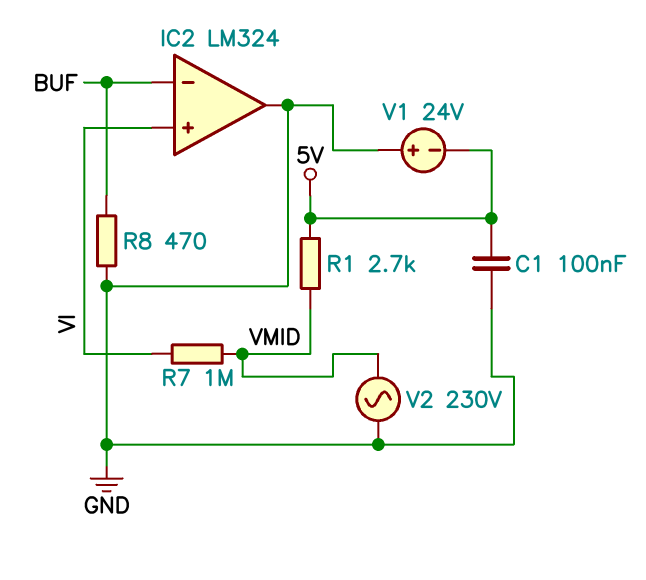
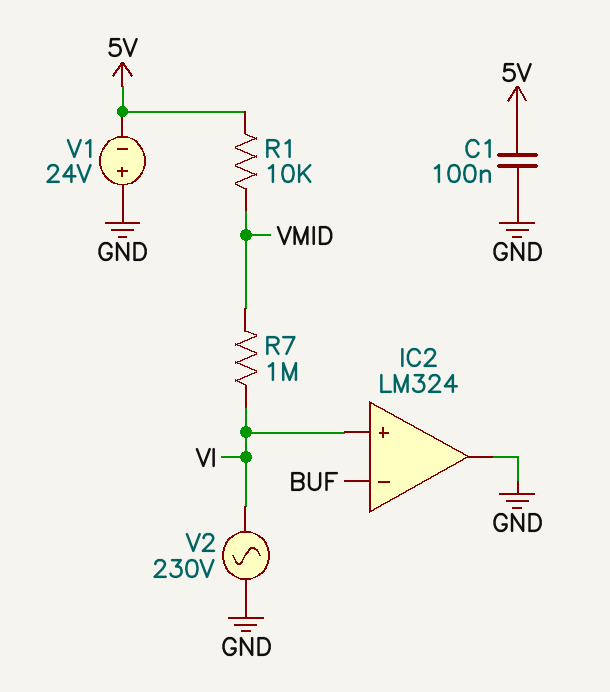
R1: 2.7k (5V, VMID) -> 10k (5V, VMID)
R8: 470 (BUF, GND) -> none
V2: AC 230V (GND, VMID) -> AC 230V (GND, VI)

